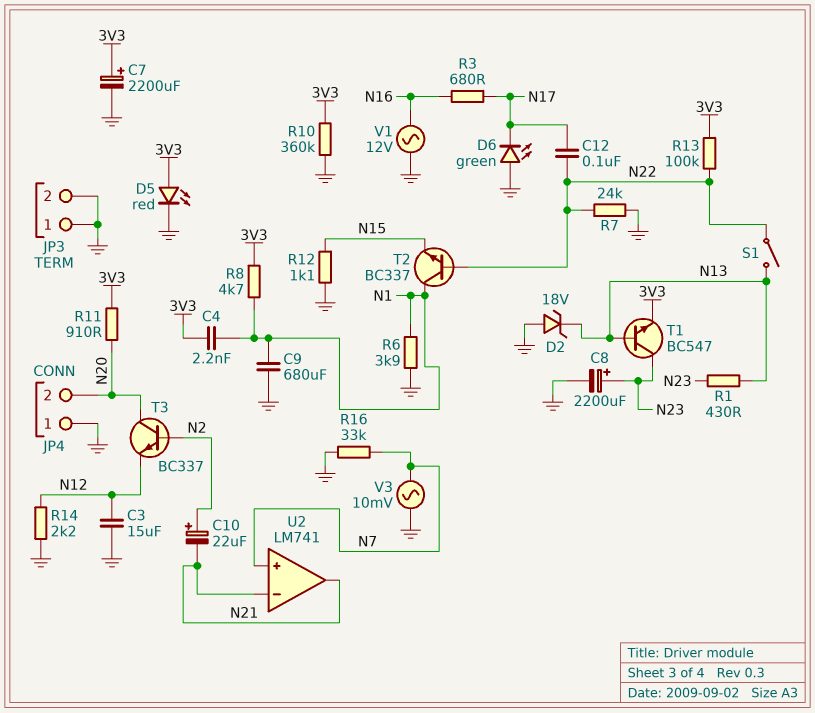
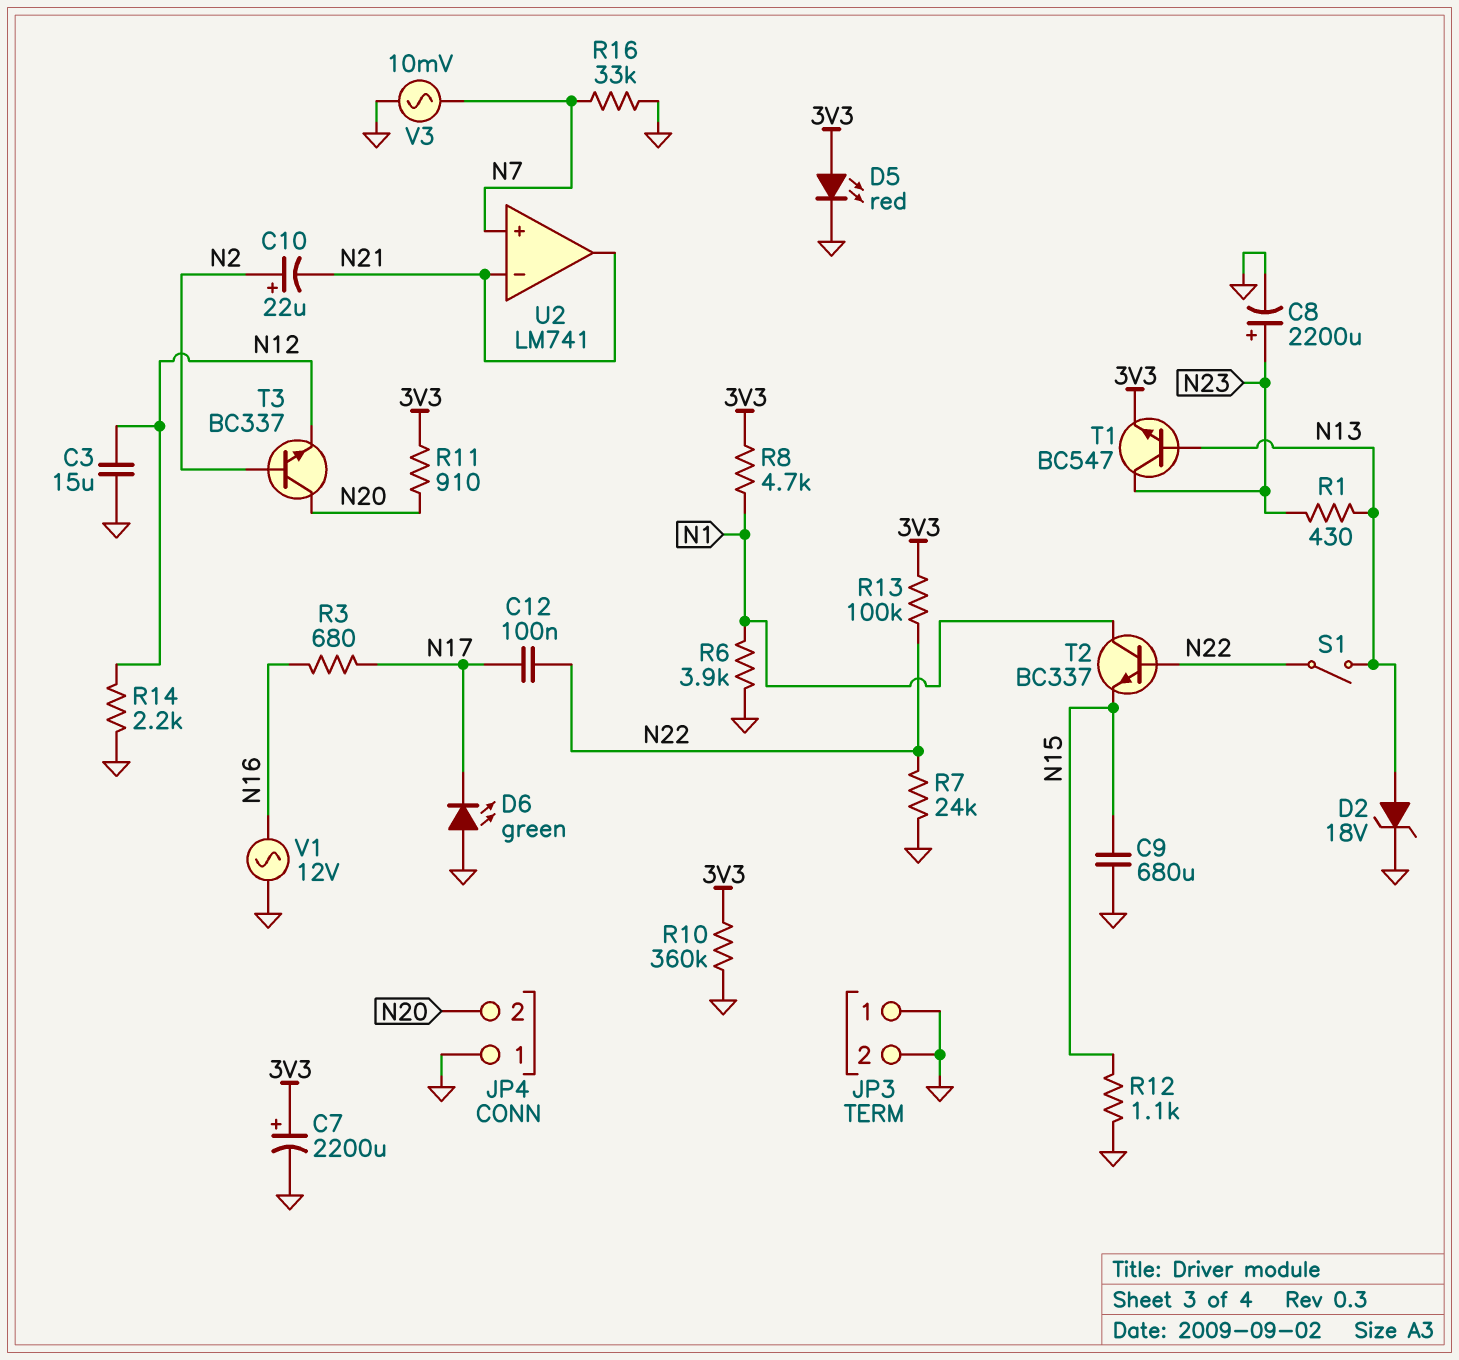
C4: 2.2nF (3V3, N1) -> none
C9: 680uF (GND, N1) -> 680uF (GND, N15)
D2: zener 18V (A GND, K N13) -> zener 18V (A N13, K GND)

